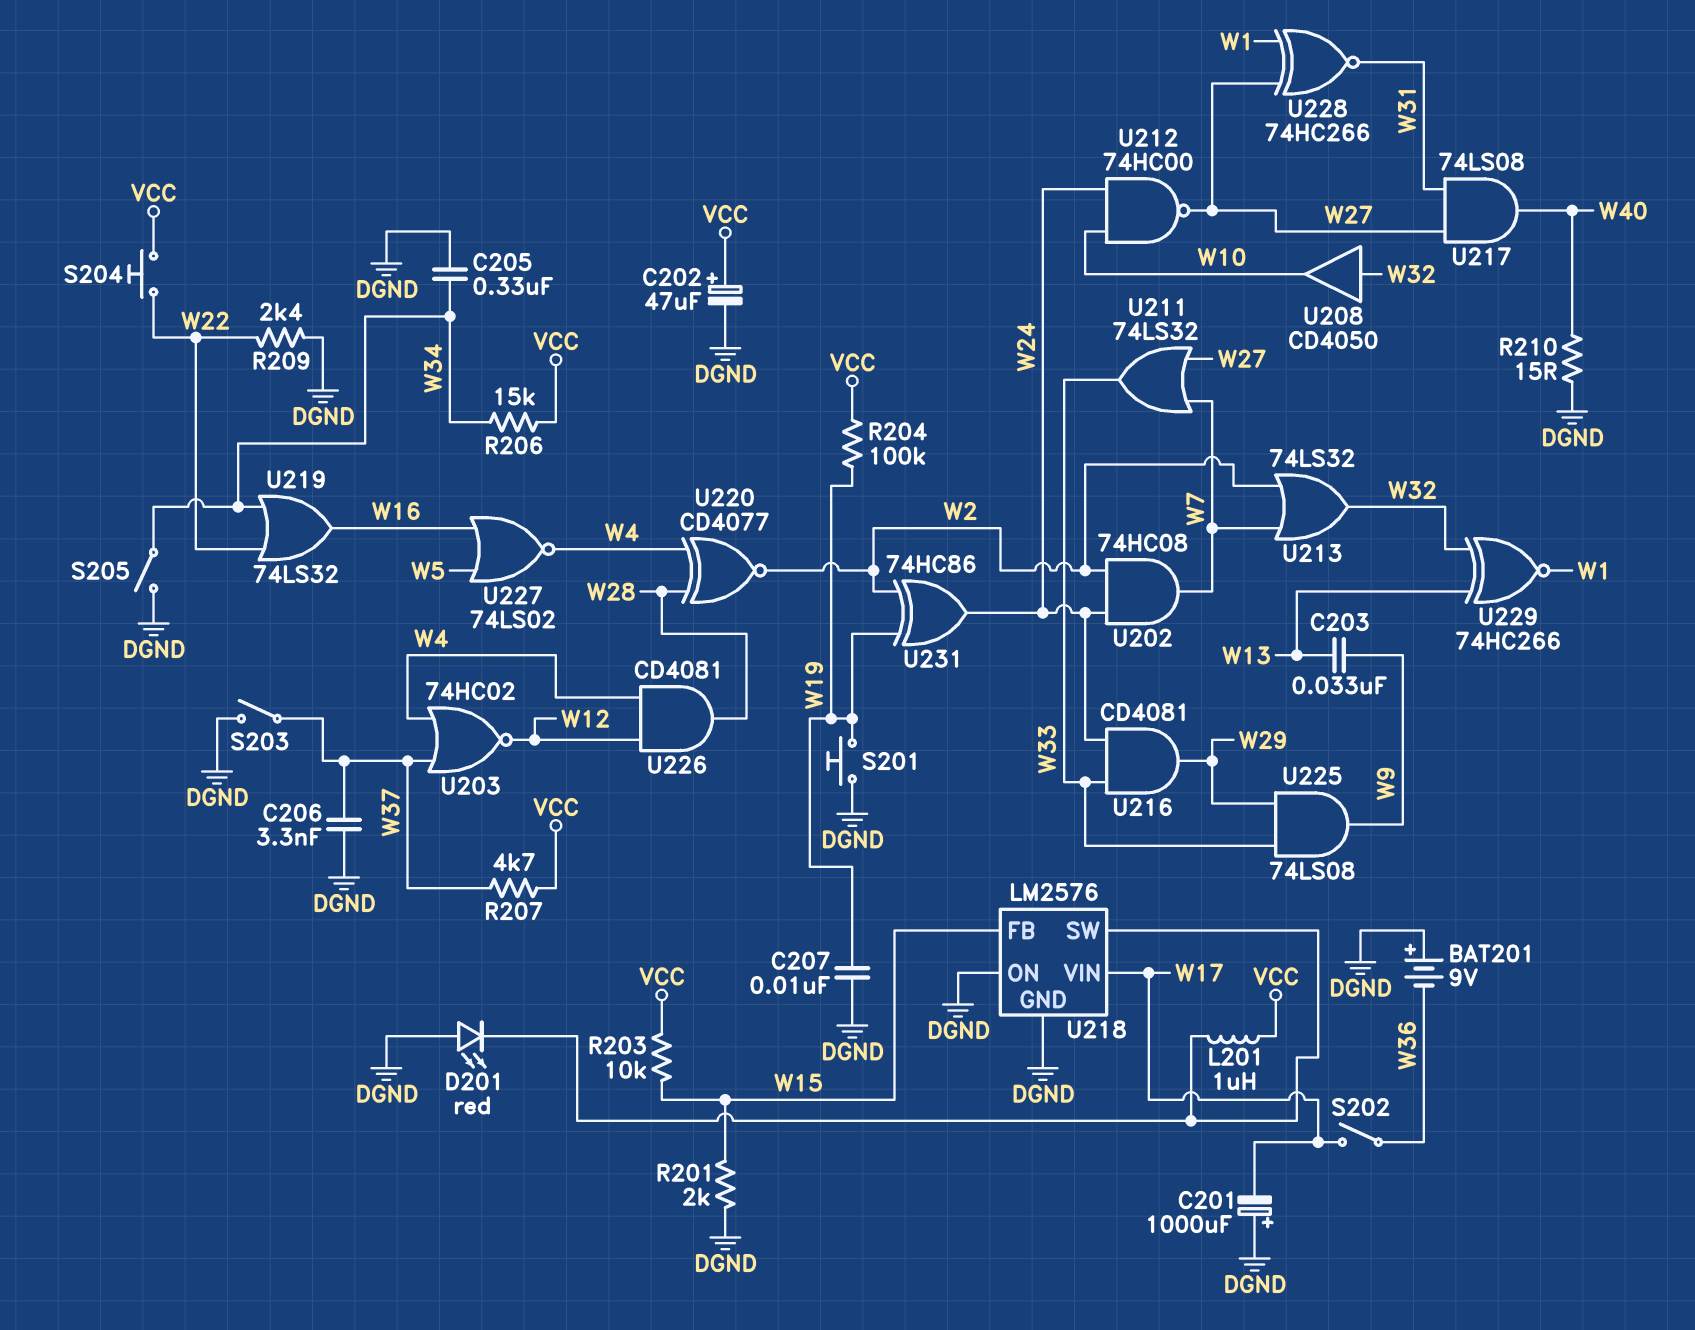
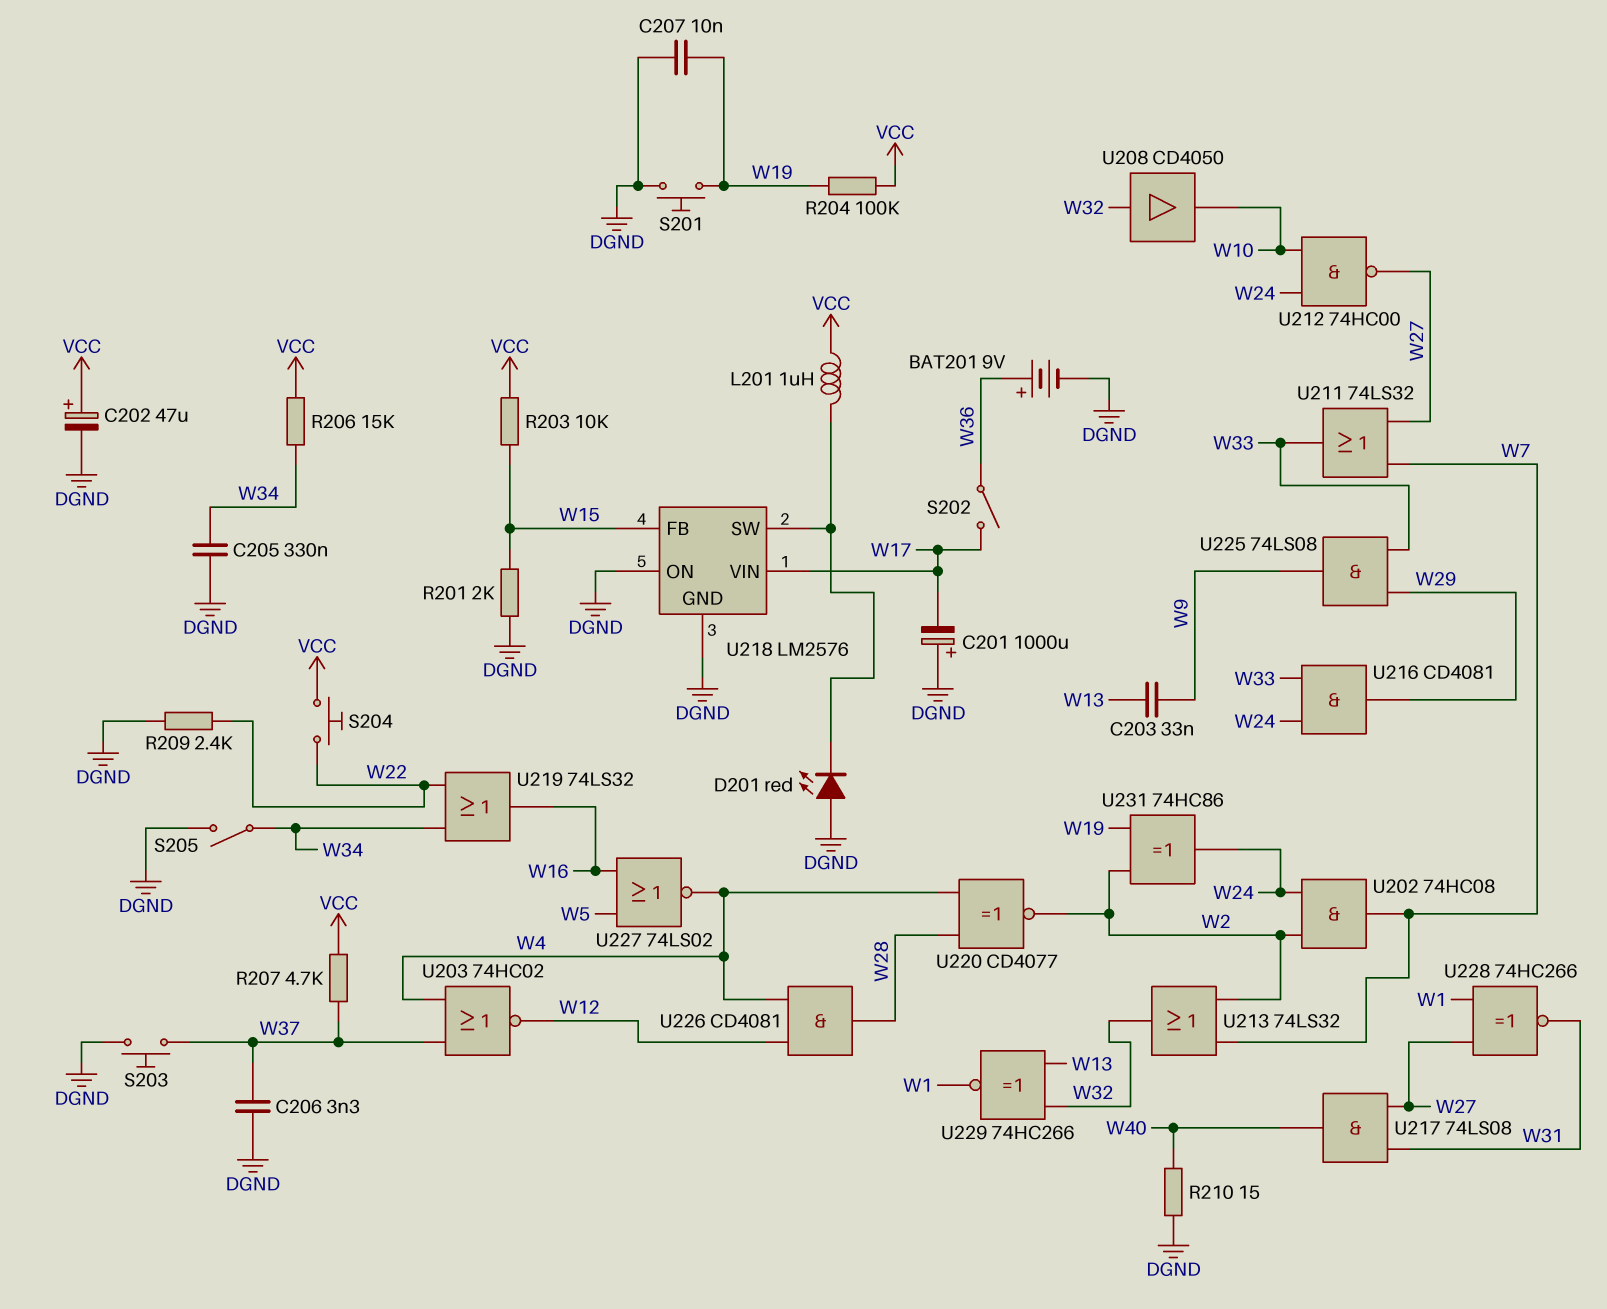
BAT201: 9V (plus DGND, minus W36) -> 9V (plus W36, minus DGND)
S203: switch (DGND, W37) -> button (DGND, W37)

